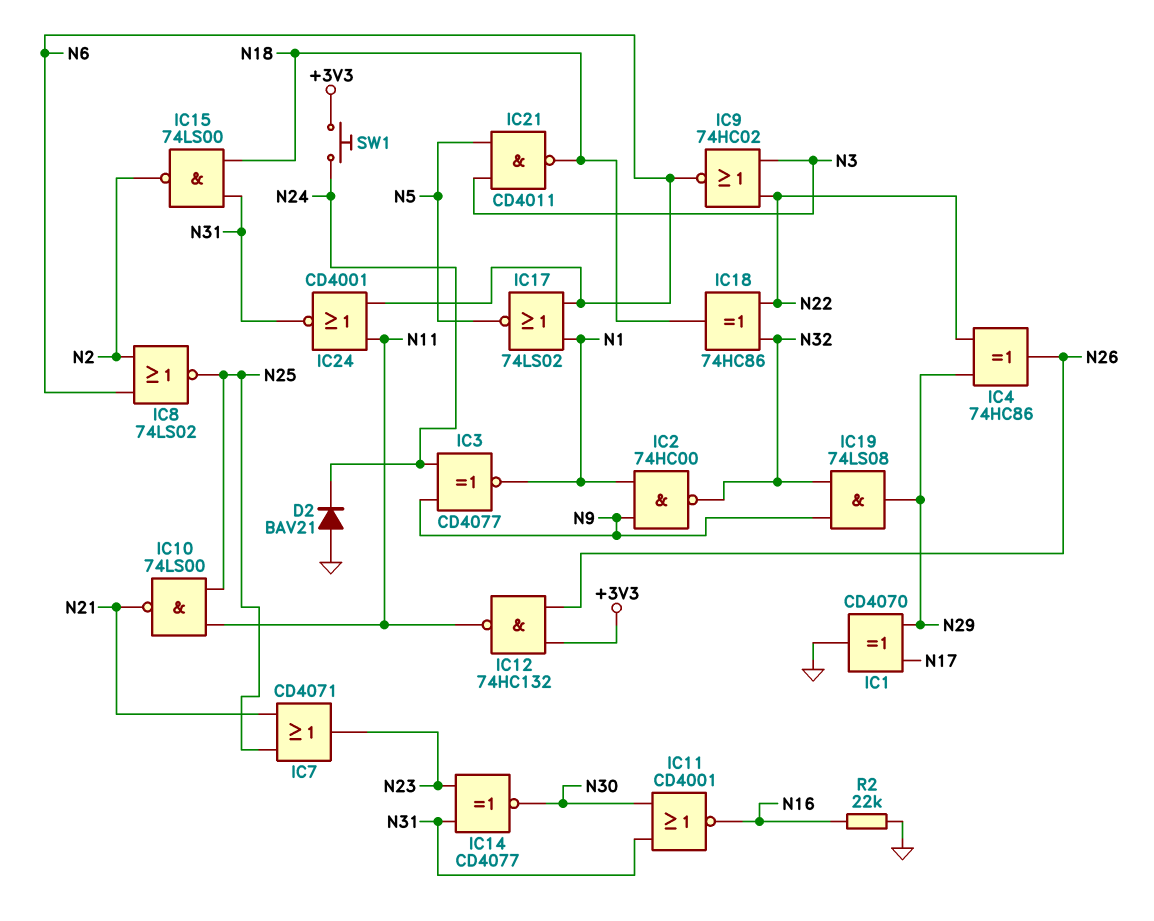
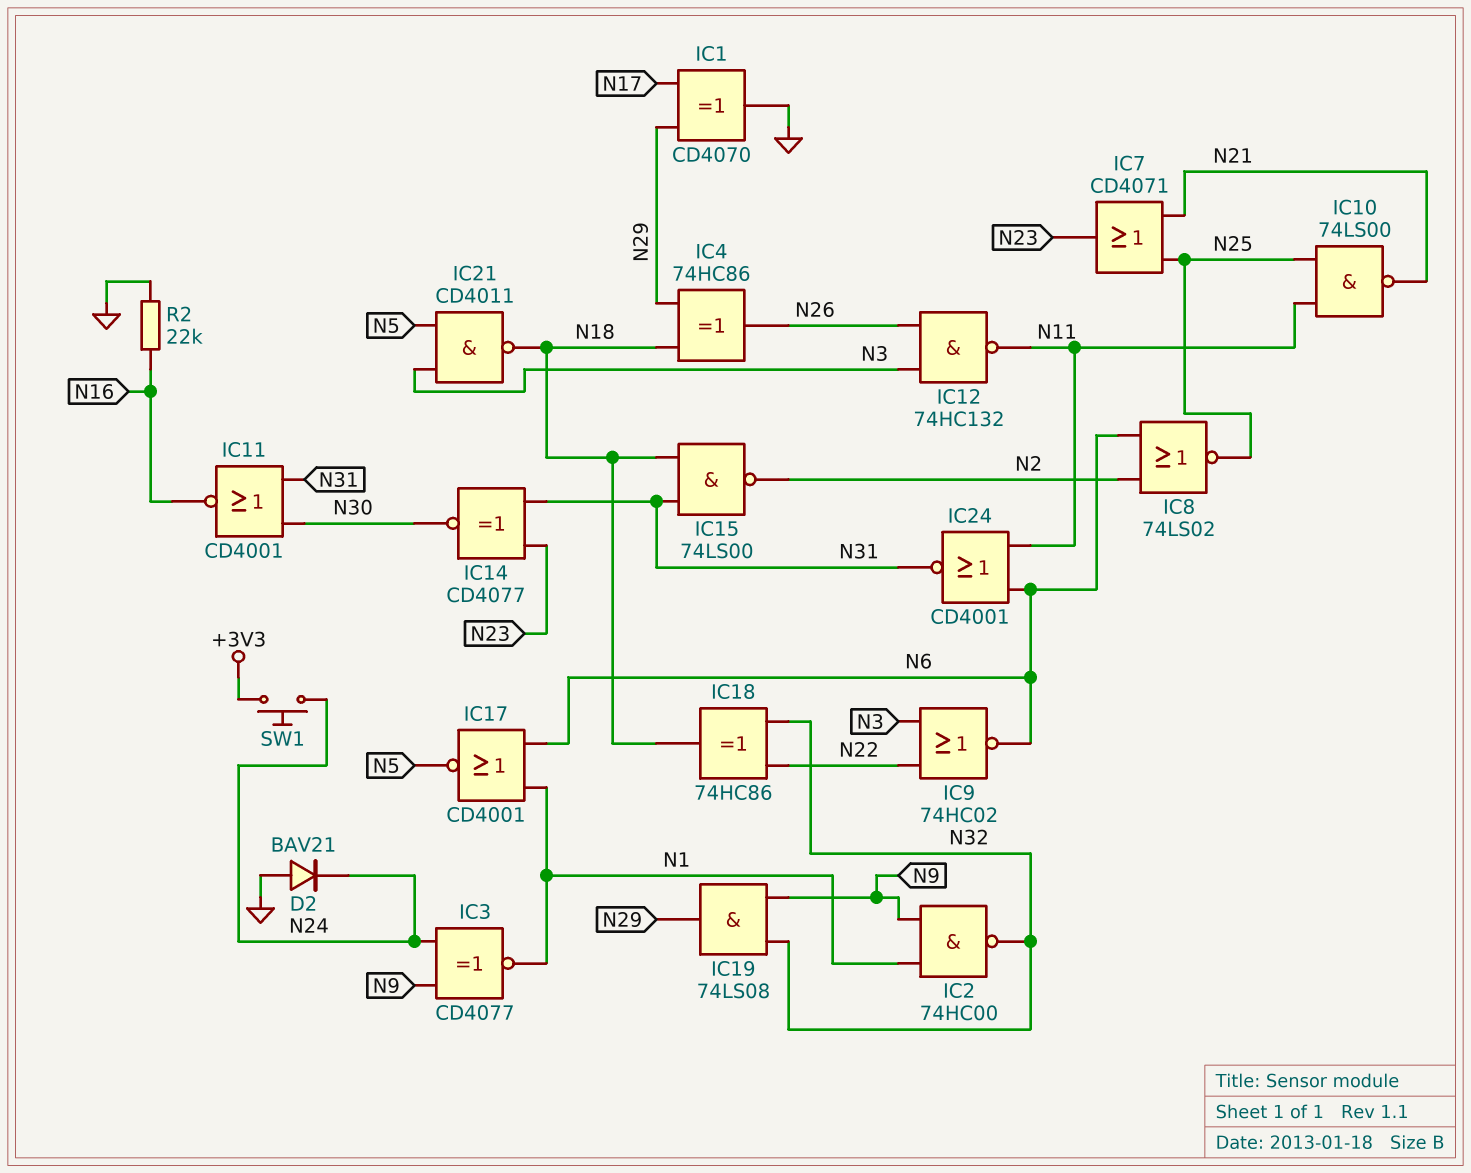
IC4: XOR 74HC86 (in N22, in N29, out N26) -> XOR 74HC86 (in N18, in N29, out N26)
IC12: NAND 74HC132 (in +3V3, in N26, out N11) -> NAND 74HC132 (in N3, in N26, out N11)
IC17: NOR 74LS02 (in N1, in N6, out N5) -> NOR CD4001 (in N1, in N6, out N5)

